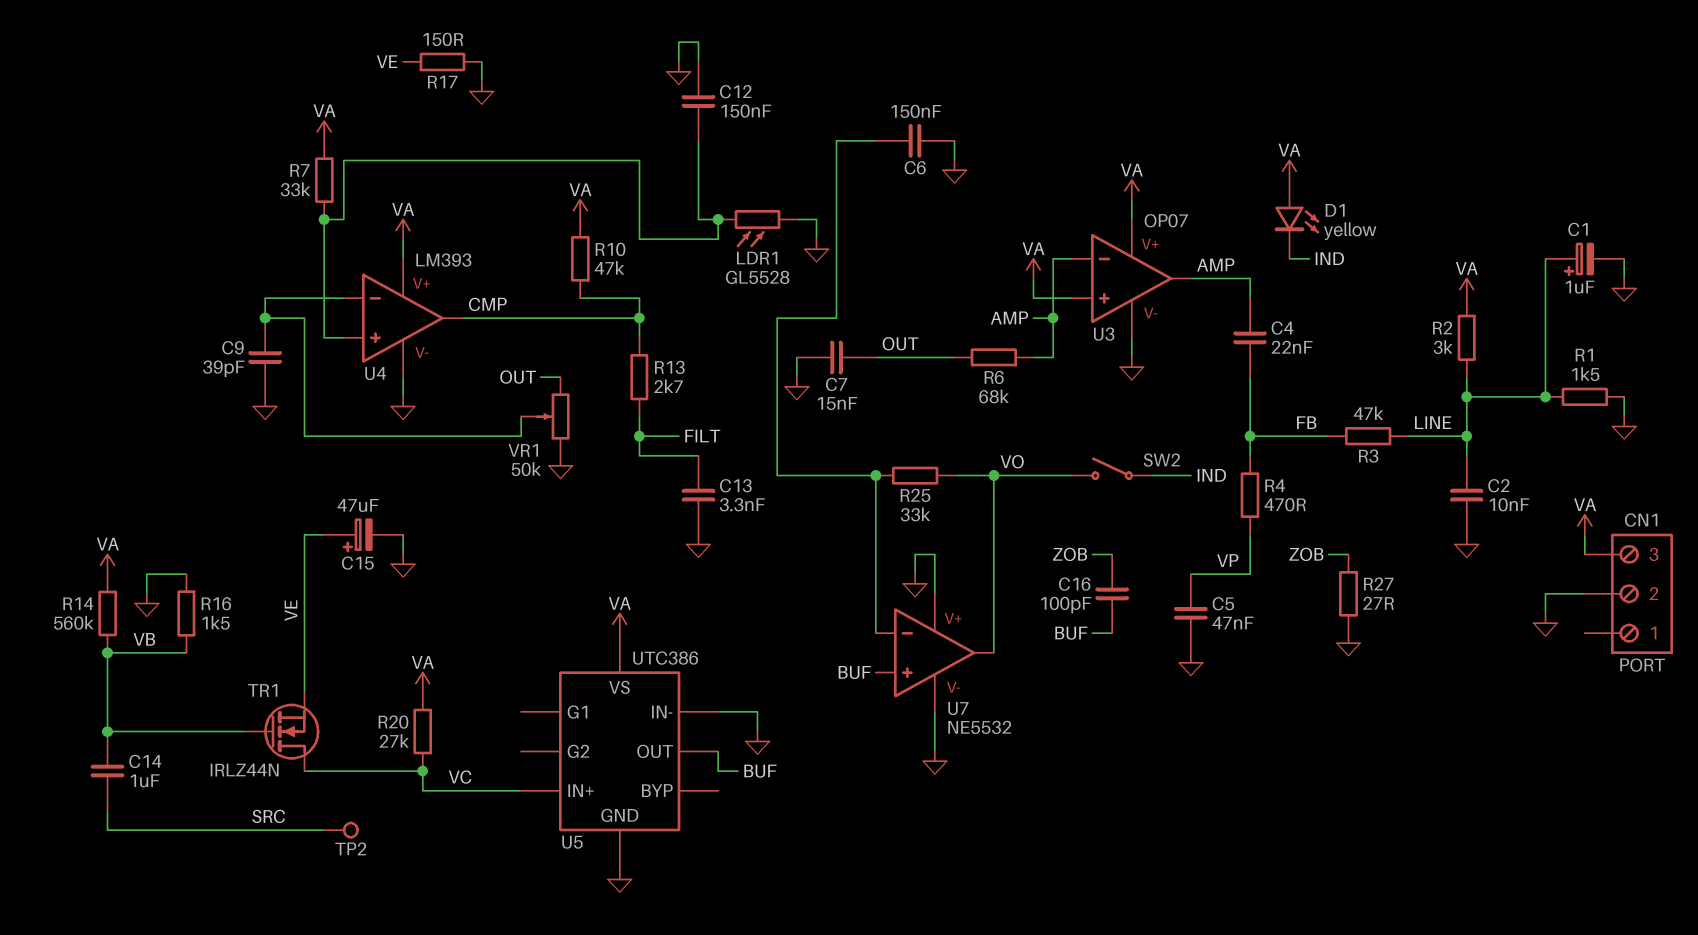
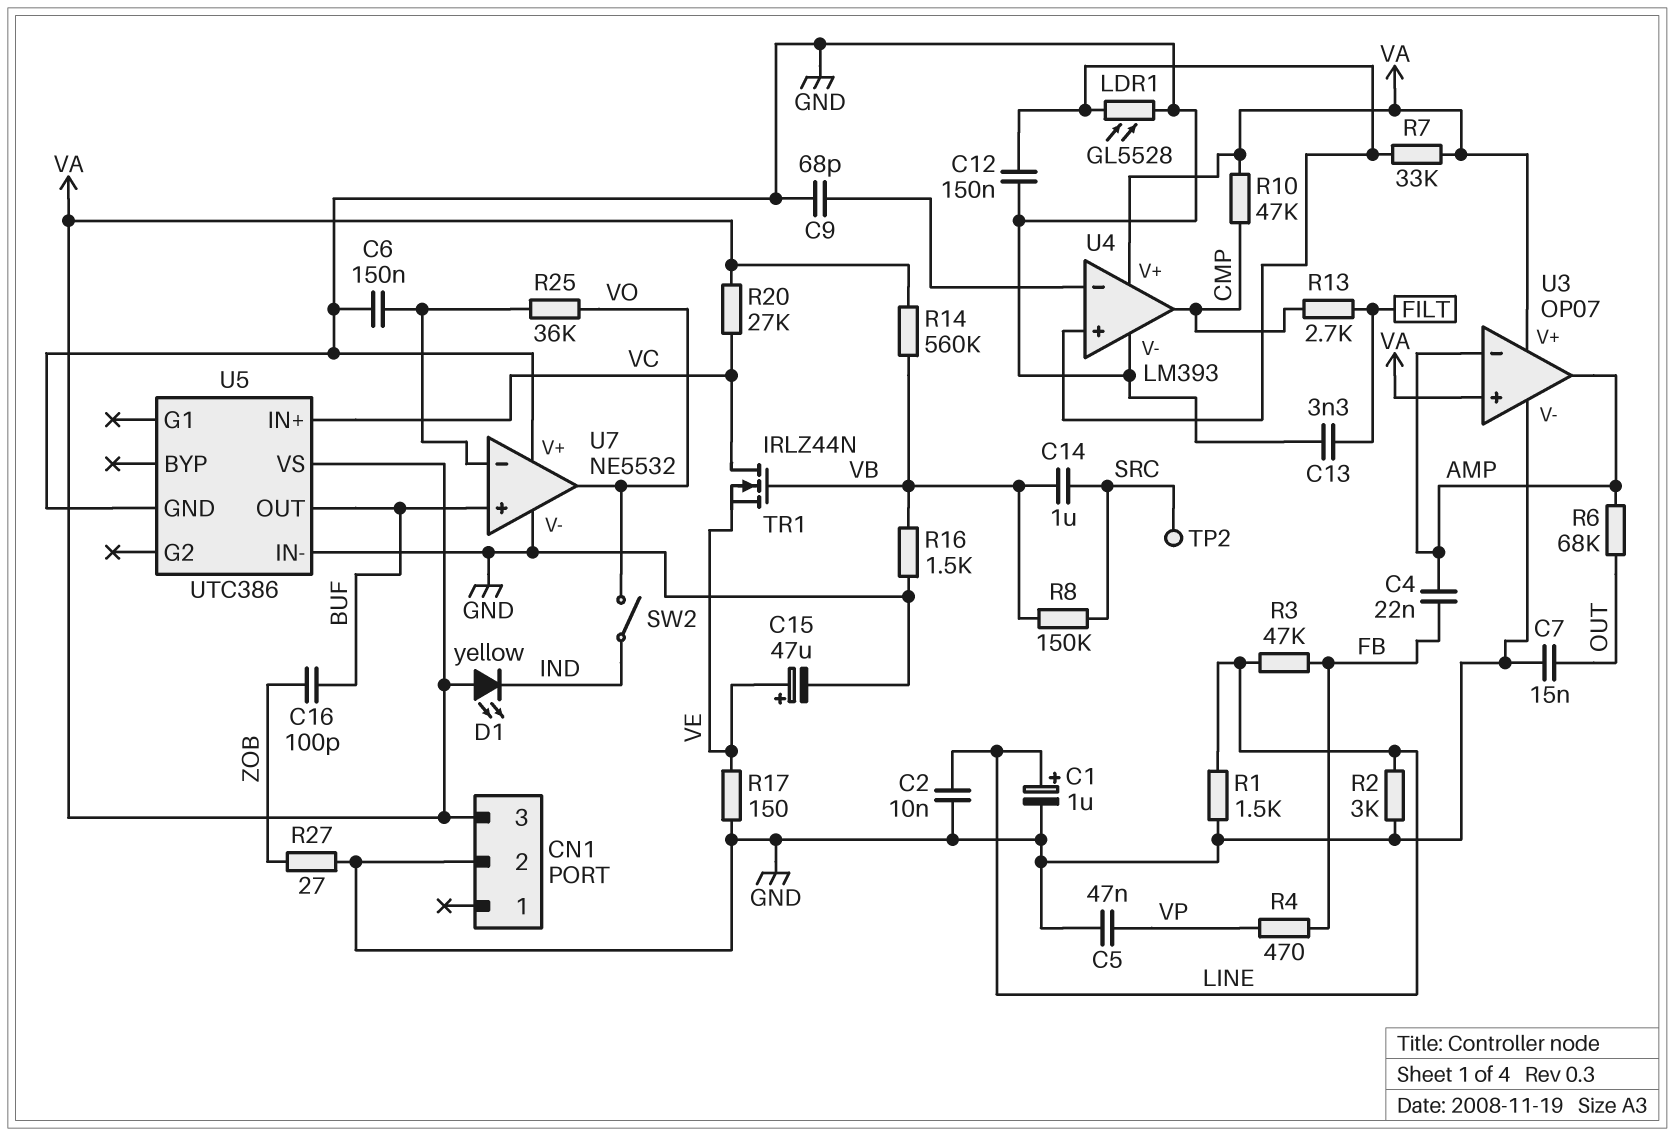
C9: 39pF (GND, U4/in-) -> 68pF (GND, U4/in-)
R2: 3k (LINE, VA) -> 3k (GND, LINE)
R8: none -> 150k (SRC, VB)
R25: 33k (U7/in-, VO) -> 36k (U7/in-, VO)
VR1: 50k (GND, OUT, wiper U4/in-) -> none

